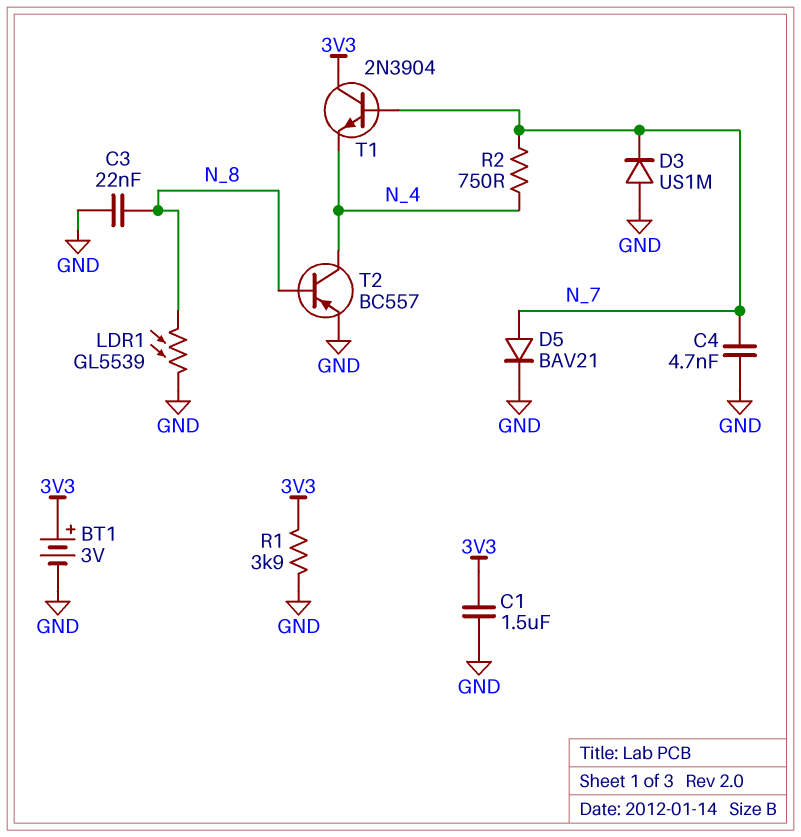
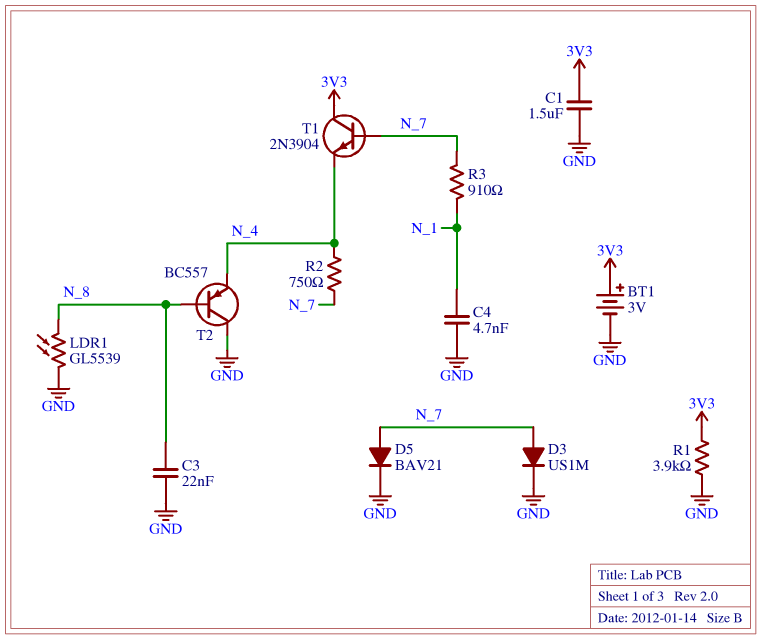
C4: 4.7nF (GND, N_7) -> 4.7nF (GND, N_1)
D3: diode US1M (A GND, K N_7) -> diode US1M (A N_7, K GND)
R3: none -> 910 (N_1, N_7)
T2: PNP BC557 (B N_8, C N_4, E GND) -> PNP BC557 (B N_8, C GND, E N_4)

